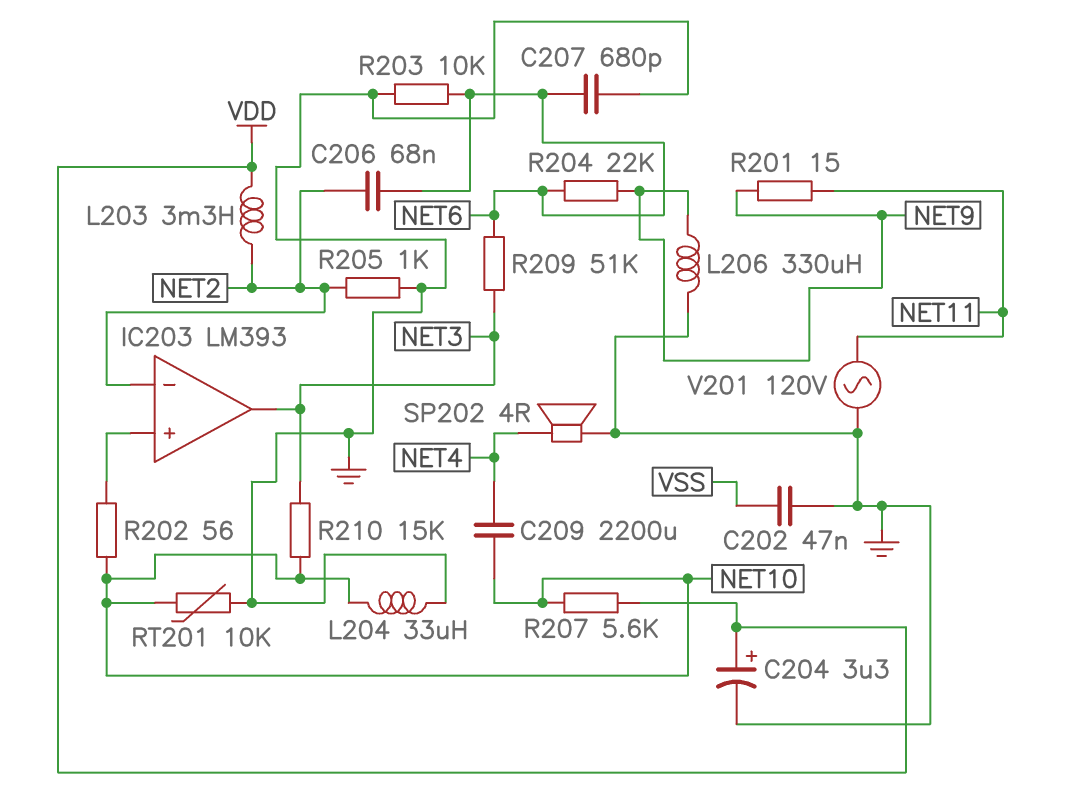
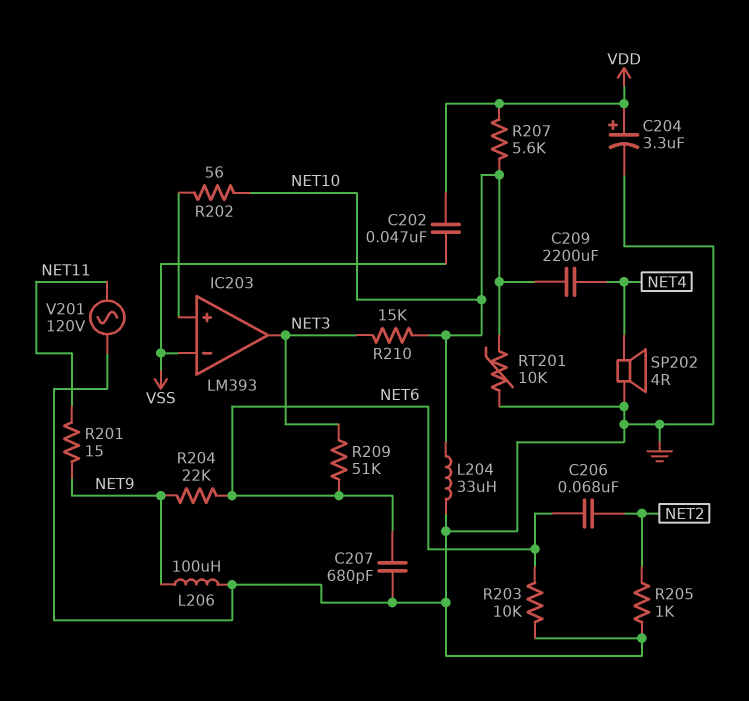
C202: 47nF (GND, VSS) -> 47nF (VDD, VSS)
IC203 pin in-: NET2 -> VSS
L203: 3.3mH (NET2, VDD) -> none
L206: 330uH (GND, NET9) -> 100uH (GND, NET9)

